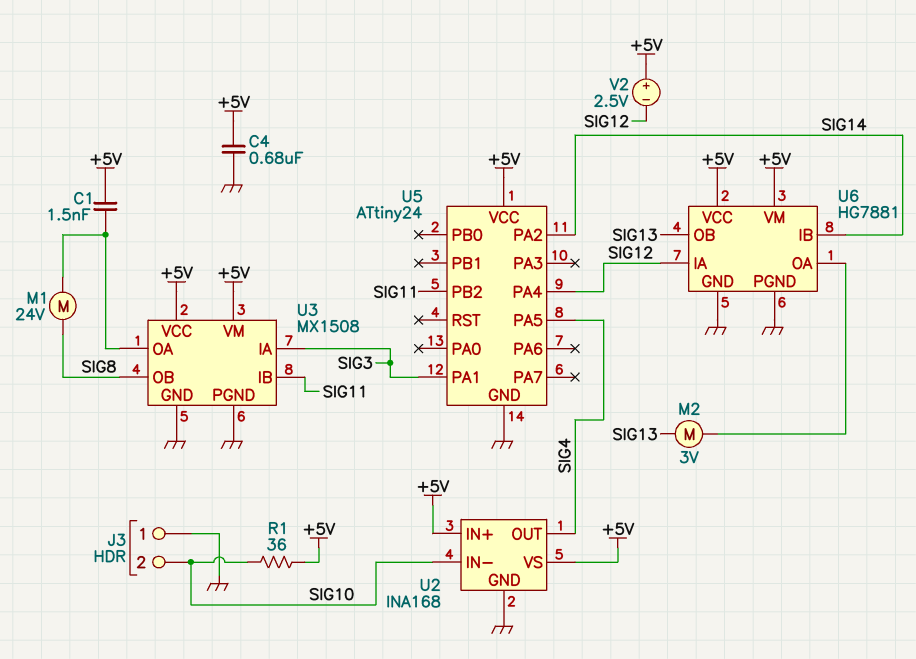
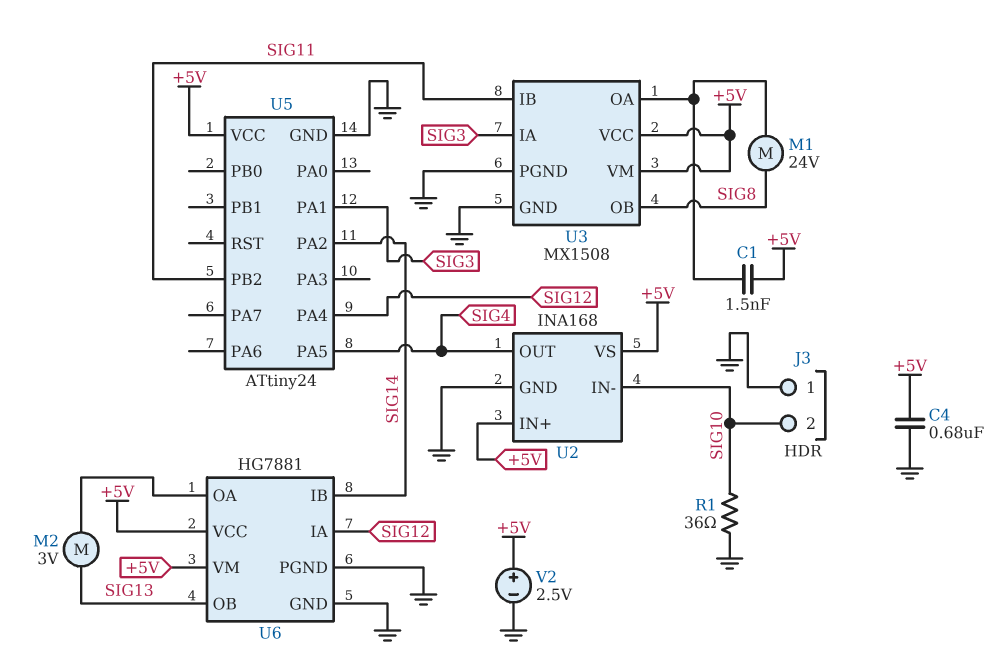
R1: 36 (+5V, SIG10) -> 36 (GND, SIG10)
V2: 2.5V (plus +5V, minus SIG12) -> 2.5V (plus +5V, minus GND)

